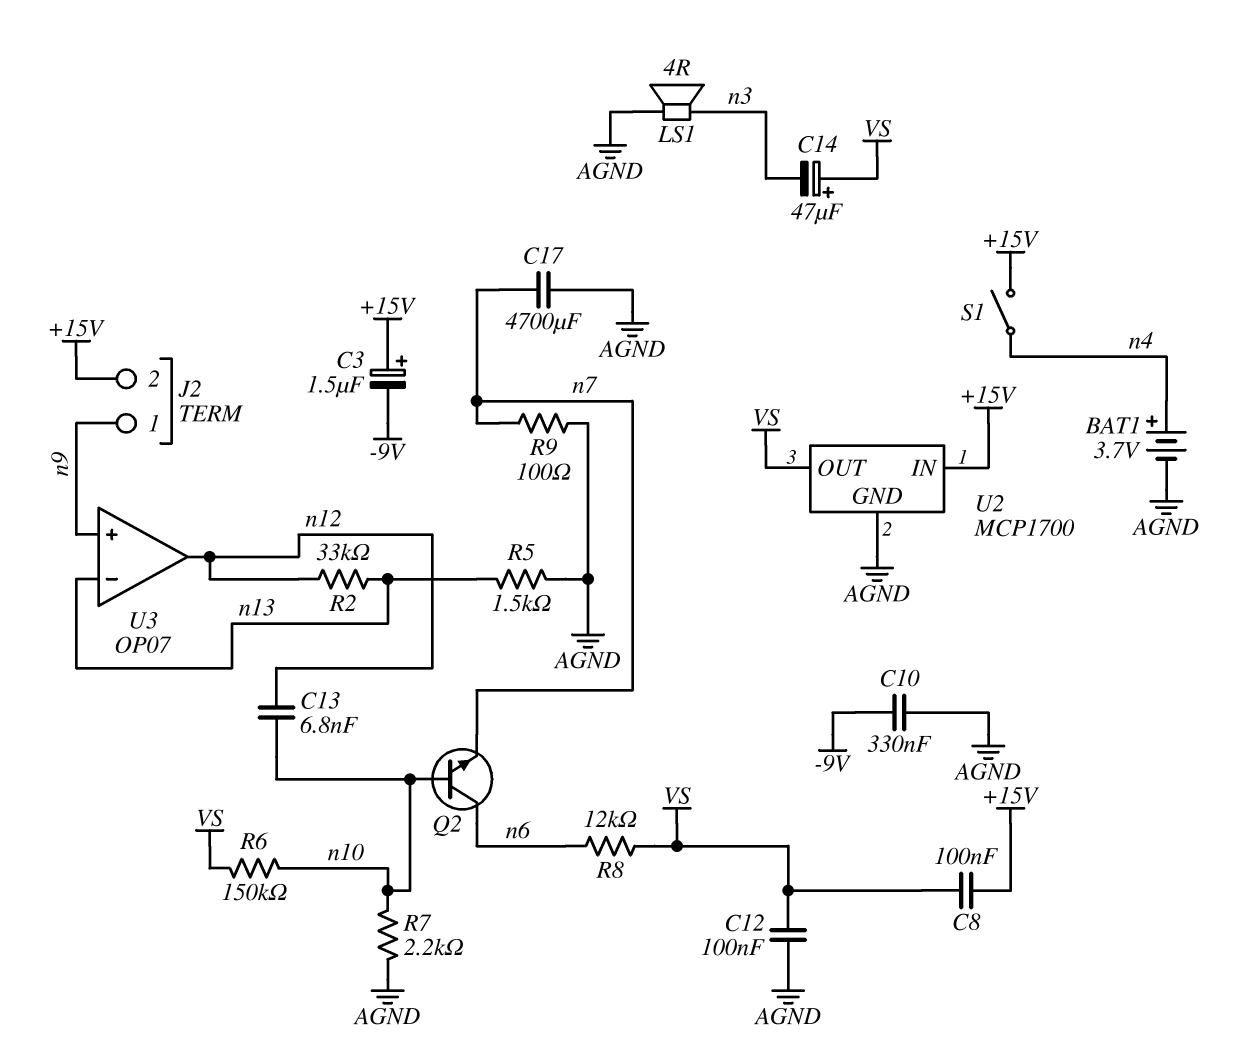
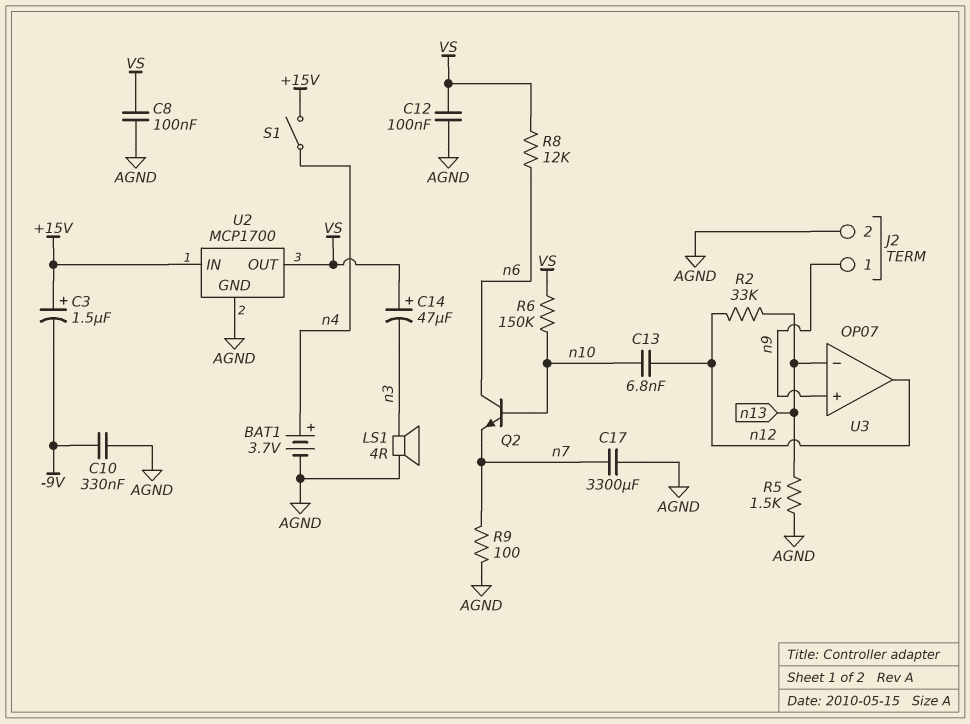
C8: 100nF (+15V, VS) -> 100nF (AGND, VS)
C17: 4700uF (AGND, n7) -> 3300uF (AGND, n7)
J2 pin 2: +15V -> AGND
R7: 2.2k (AGND, n10) -> none

